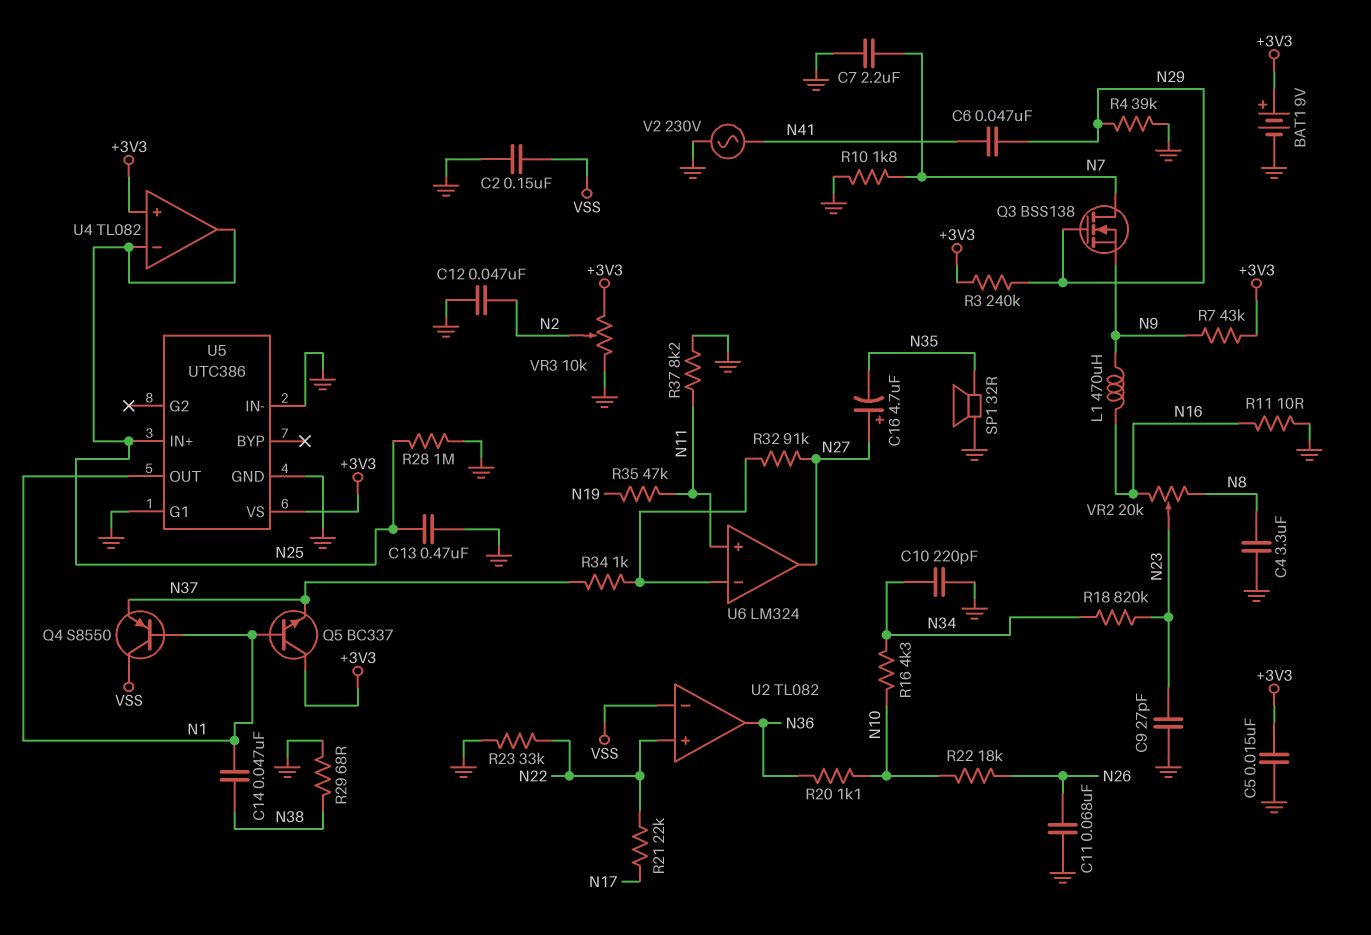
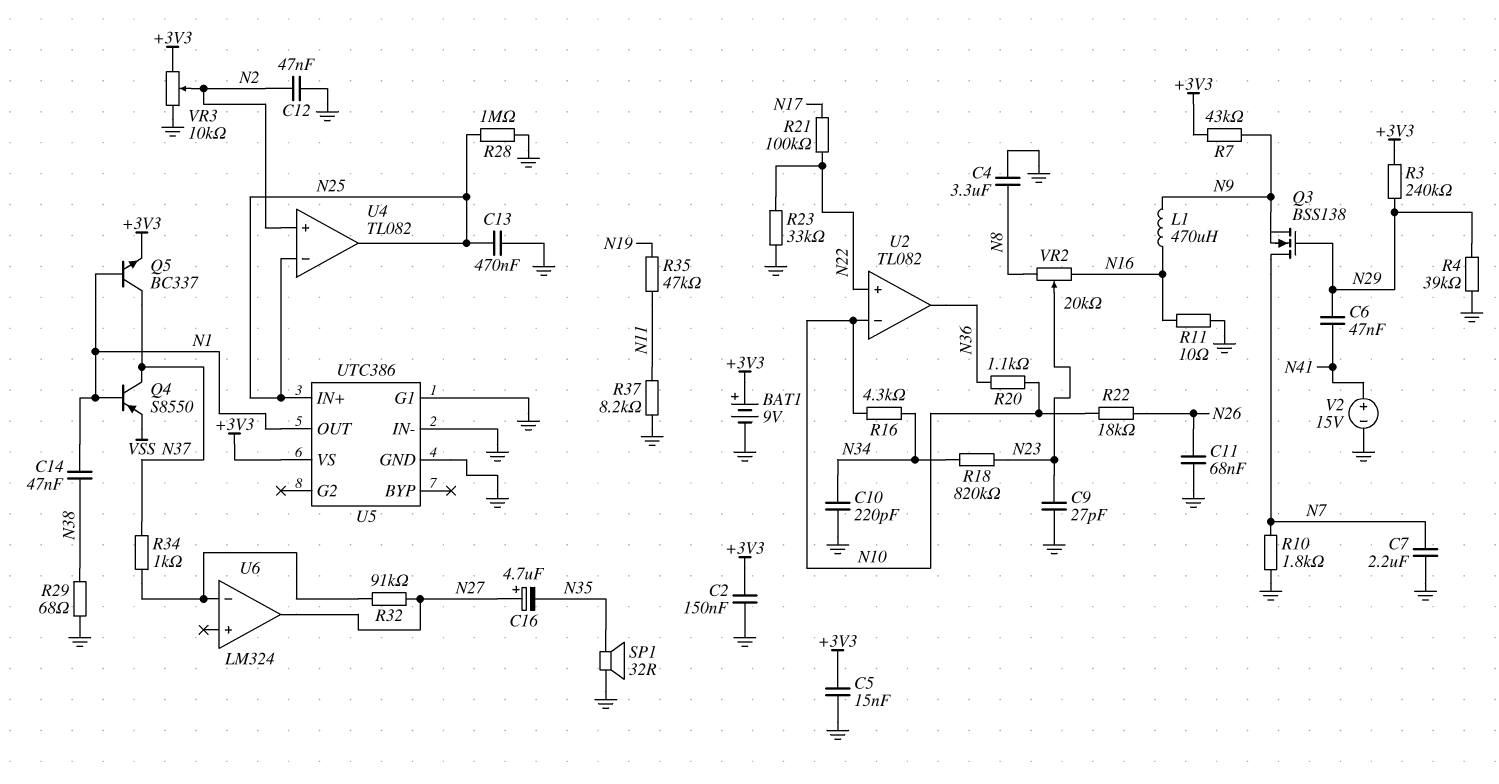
C2: 150nF (GND, VSS) -> 150nF (+3V3, GND)
Q4: PNP S8550 (B N1, C VSS, E N37) -> PNP S8550 (B N1, C N37, E VSS)
Q5: NPN BC337 (B N1, C +3V3, E N37) -> NPN BC337 (B N1, C N37, E +3V3)
R21: 22k (N17, N22) -> 100k (N17, N22)
U2 pin in-: VSS -> N10
U4 pin in+: +3V3 -> N2
U6 pin in+: N11 -> none
V2: AC 230V (GND, N41) -> 15V (plus N41, minus GND)

